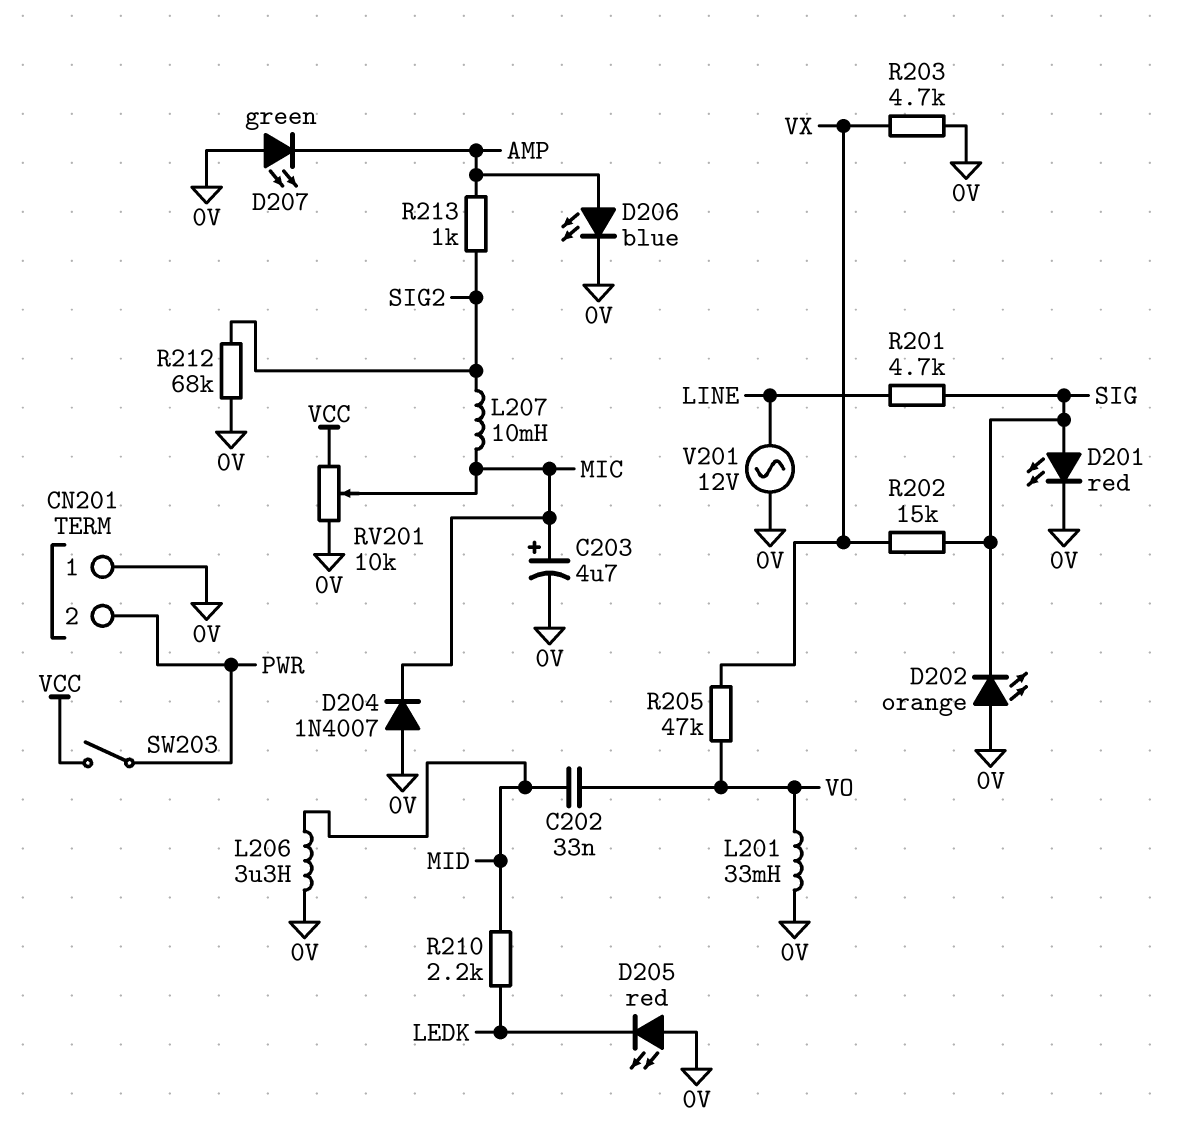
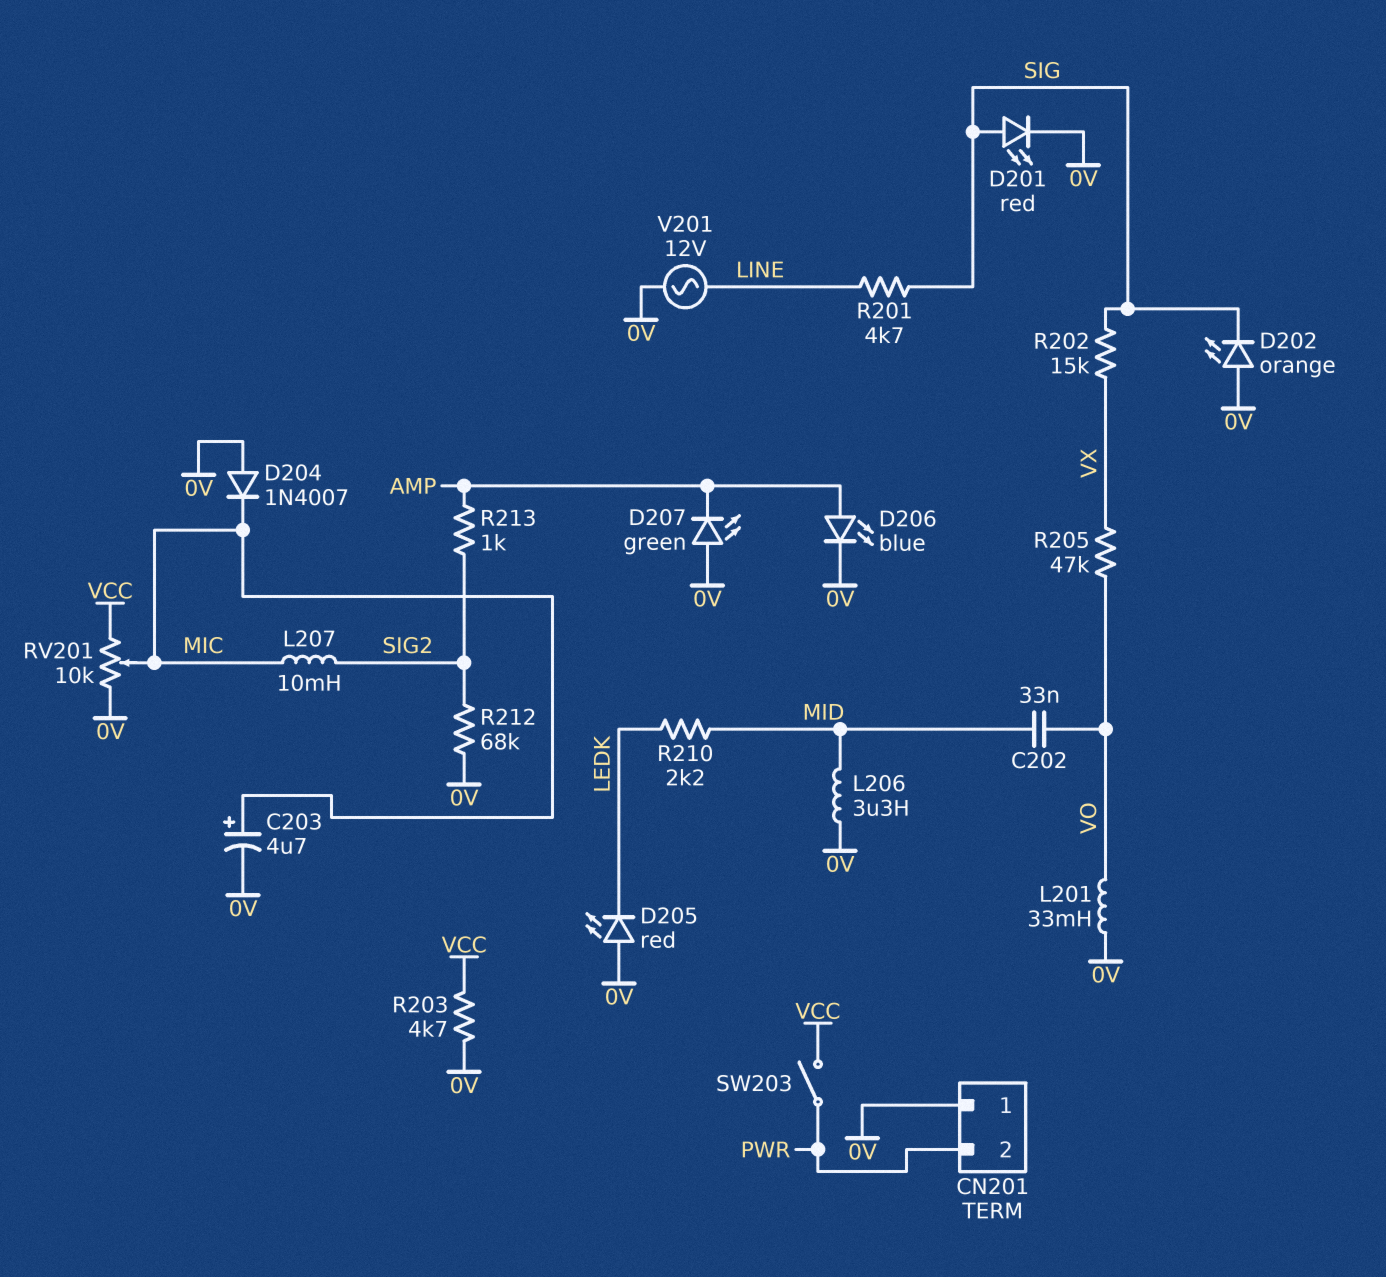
R203: 4.7k (0V, VX) -> 4.7k (0V, VCC)

